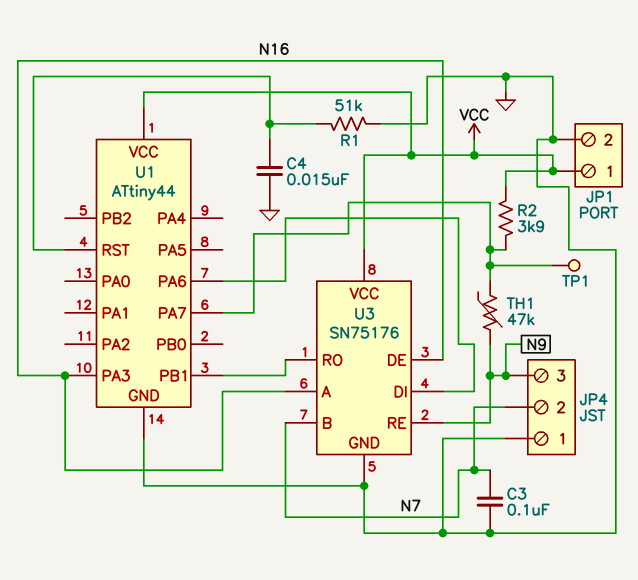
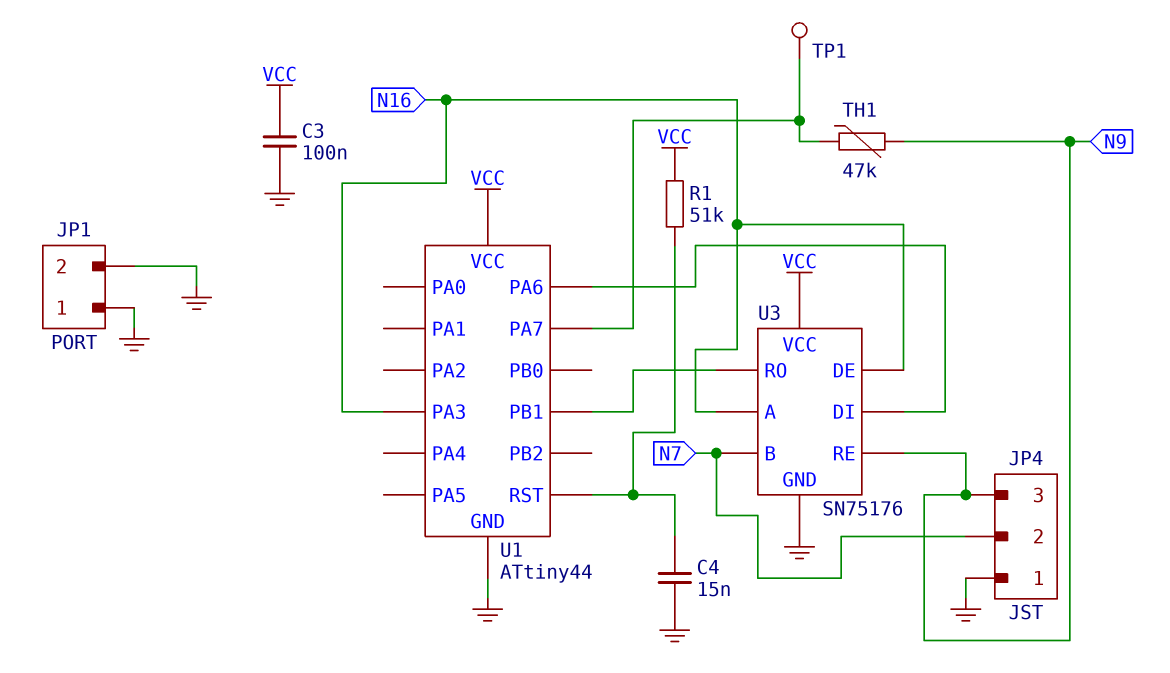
C3: 100nF (GND, N7) -> 100nF (GND, VCC)
JP1 pin 1: VCC -> GND
R1: 51k (GND, U1/RST) -> 51k (U1/RST, VCC)
R2: 3.9k (U1/PA7, VCC) -> none

